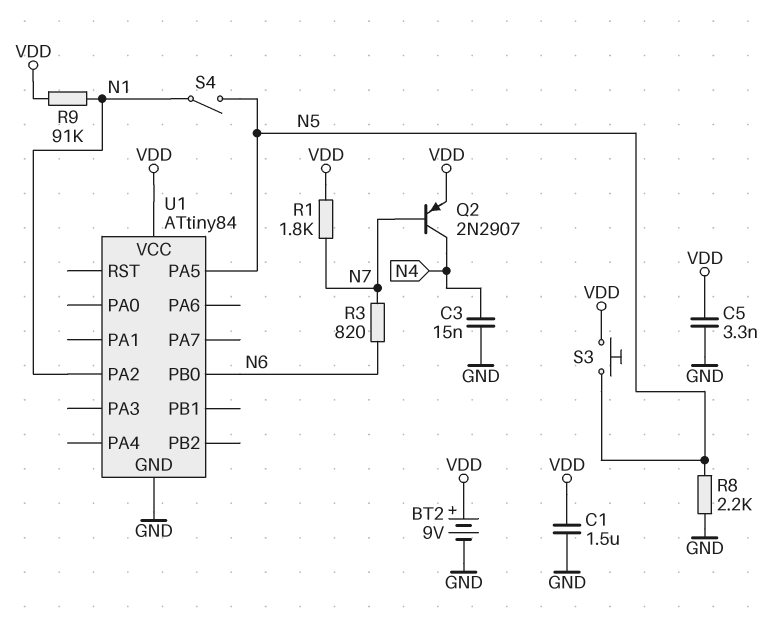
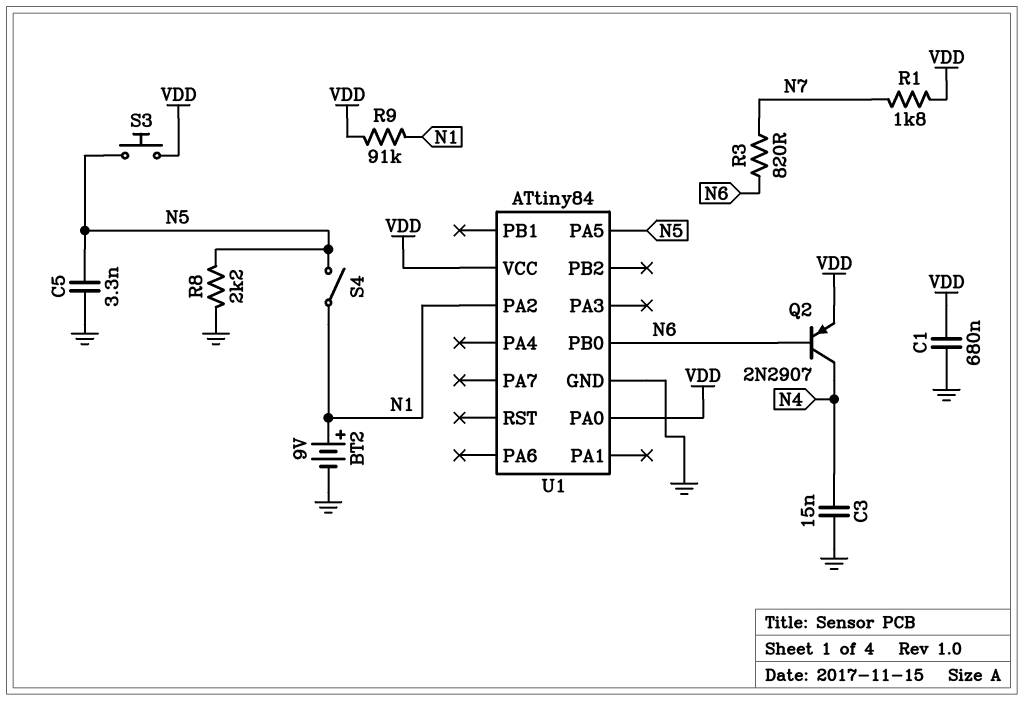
BT2: 9V (plus VDD, minus GND) -> 9V (plus N1, minus GND)
C1: 1.5uF (GND, VDD) -> 680nF (GND, VDD)
C5: 3.3nF (GND, VDD) -> 3.3nF (GND, N5)
Q2: PNP 2N2907 (B N7, C N4, E VDD) -> PNP 2N2907 (B N6, C N4, E VDD)
U1 pin PA0: none -> VDD

